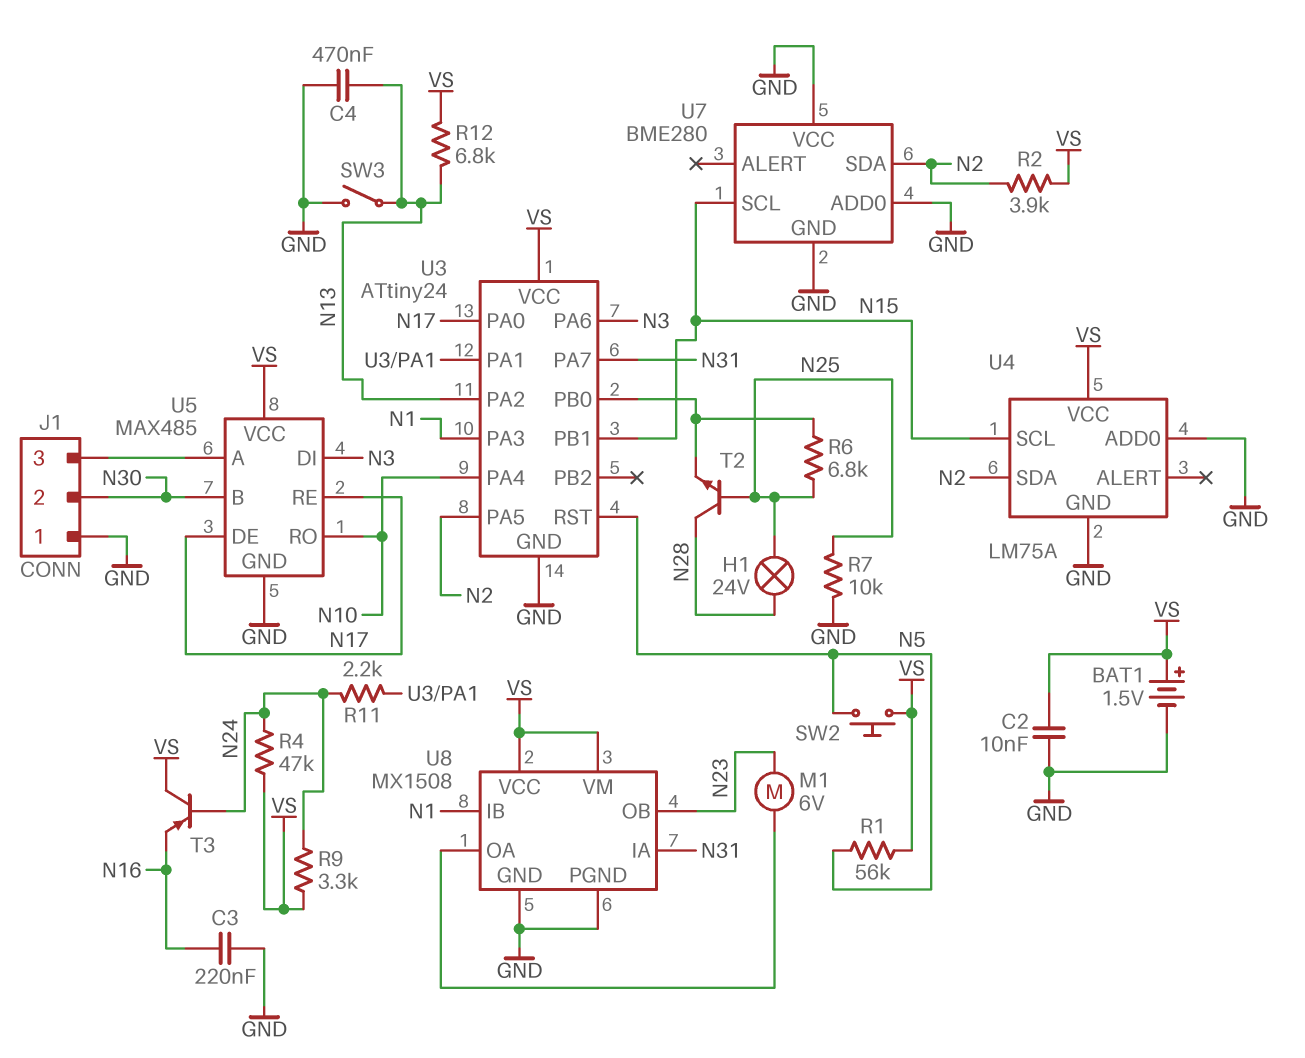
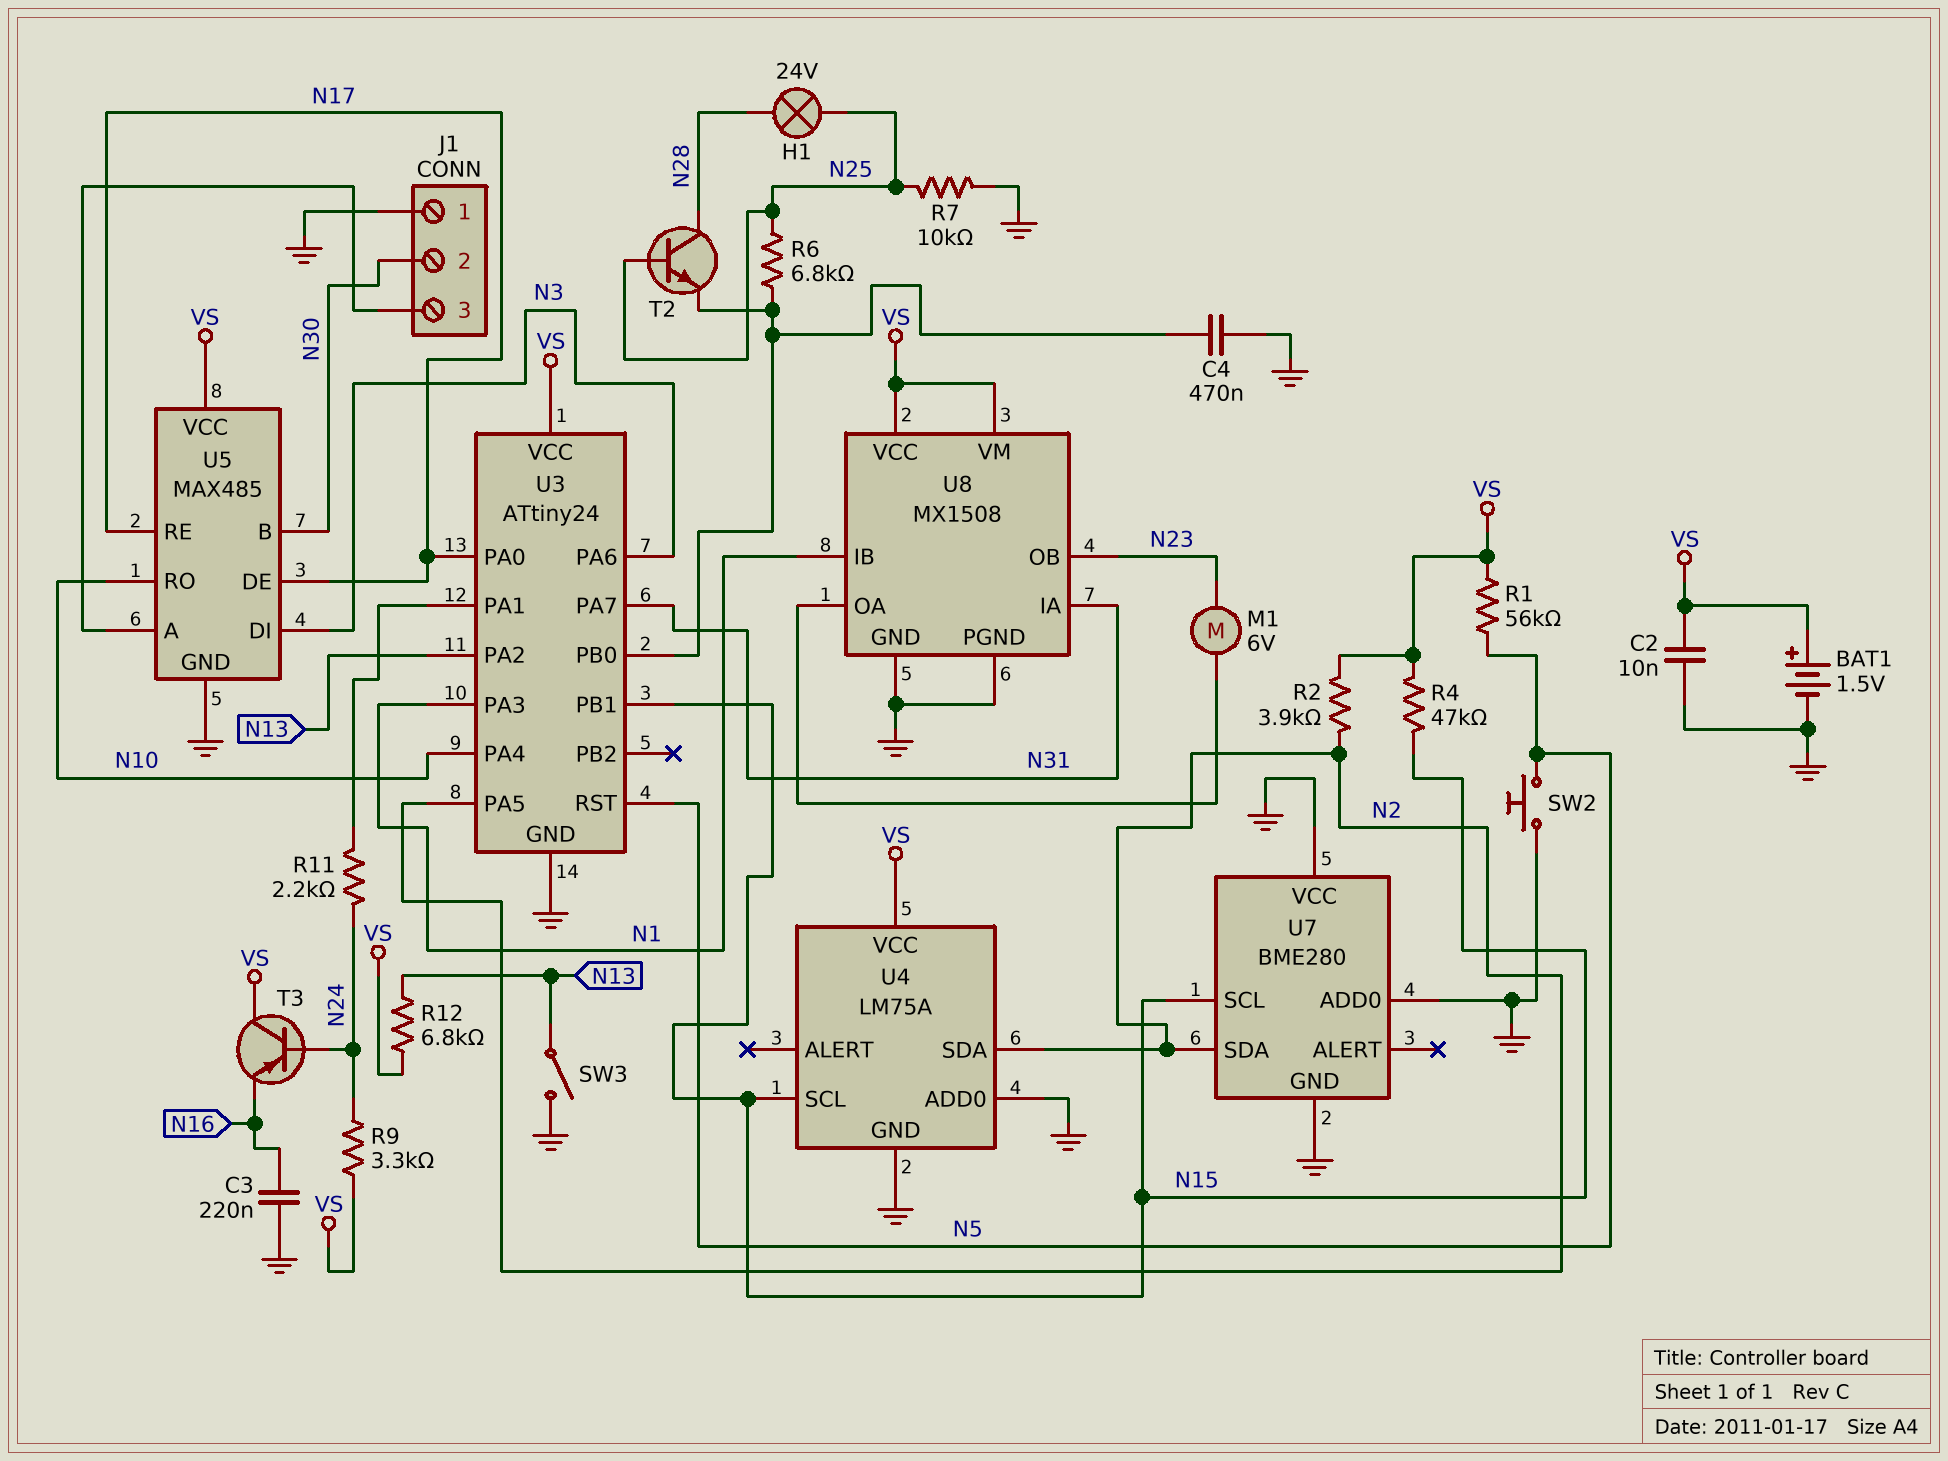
C4: 470nF (GND, N13) -> 470nF (GND, U3/PB0)
R4: 47k (N24, VS) -> 47k (N15, VS)
SW2: button (N5, VS) -> button (GND, N5)

